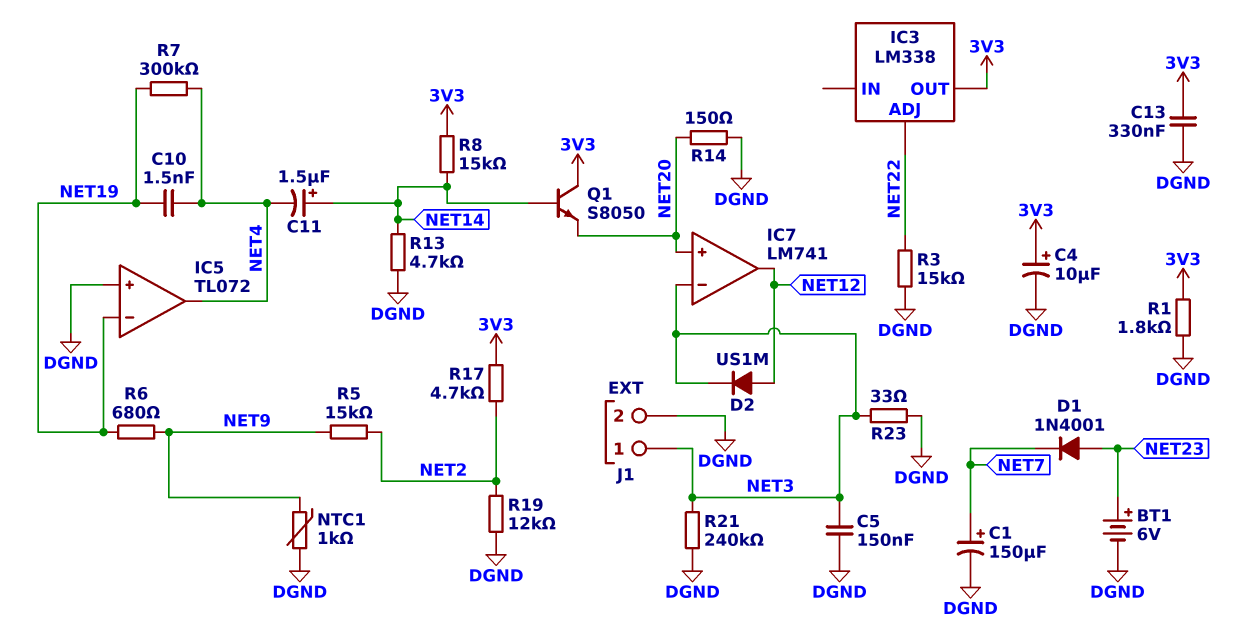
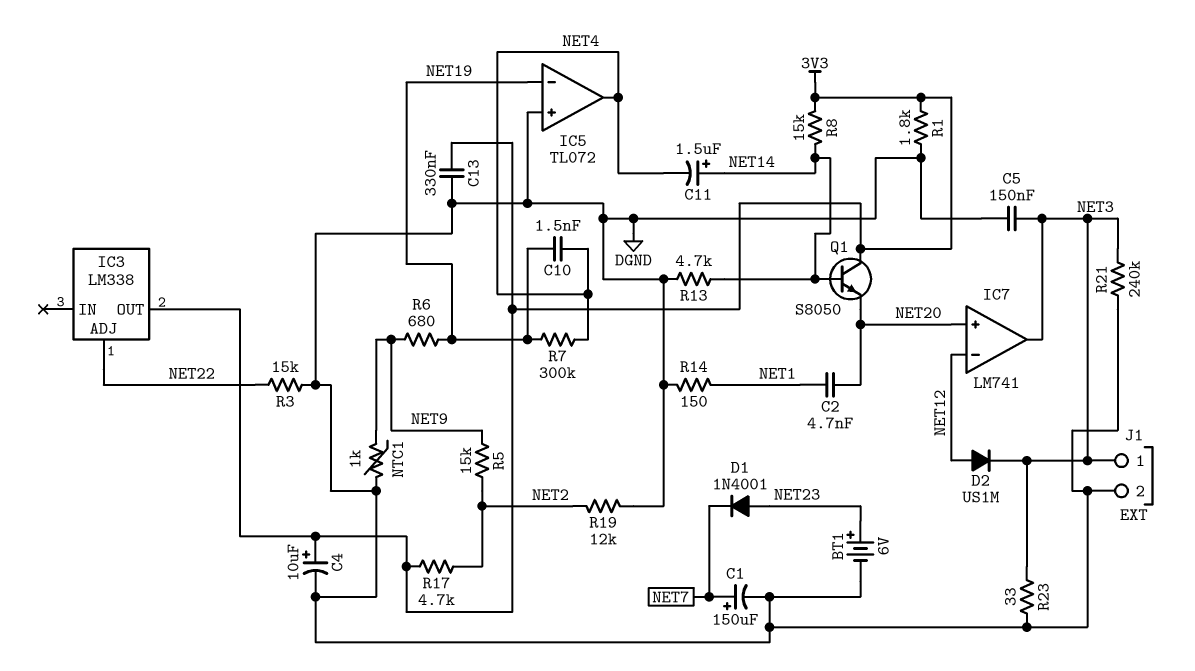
C2: none -> 4.7nF (NET1, NET20)
IC7 pin in-: NET3 -> NET12
IC7 pin out: NET12 -> NET3
R14: 150 (DGND, NET20) -> 150 (DGND, NET1)

